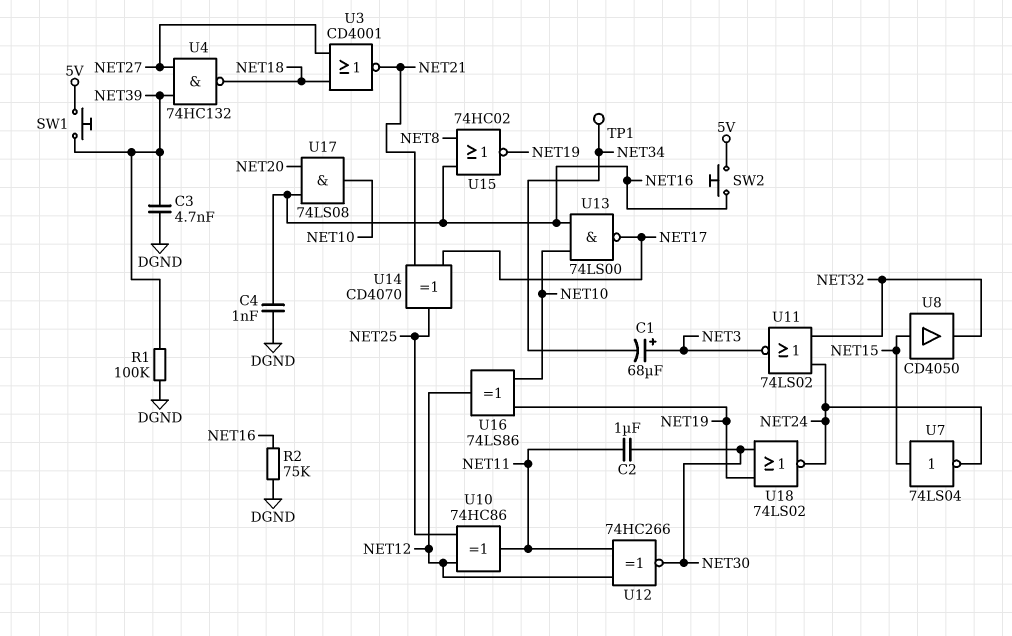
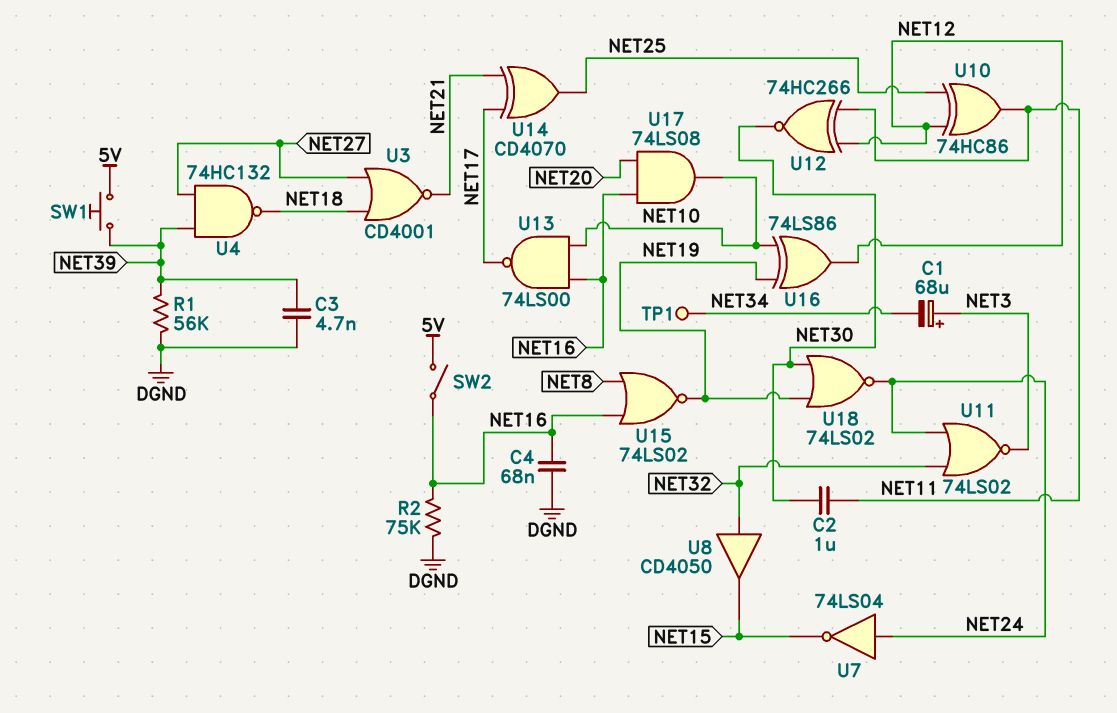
C4: 1nF (DGND, NET16) -> 68nF (DGND, NET16)
R1: 100k (DGND, NET39) -> 56k (DGND, NET39)
SW2: button (5V, NET16) -> switch (5V, NET16)
U7: NOT 74LS04 (in NET15, out NET24) -> NOT 74LS04 (in NET24, out NET15)
U8: buffer CD4050 (in NET15, out NET32) -> buffer CD4050 (in NET32, out NET15)
U15: NOR 74HC02 (in NET8, in NET16, out NET19) -> NOR 74LS02 (in NET8, in NET16, out NET19)

